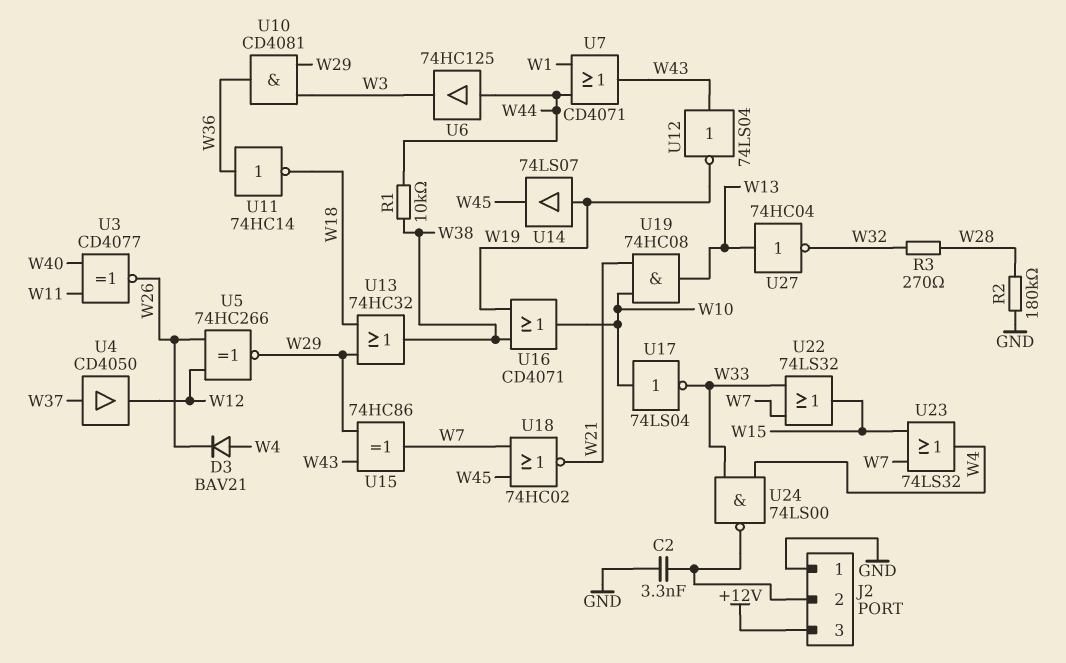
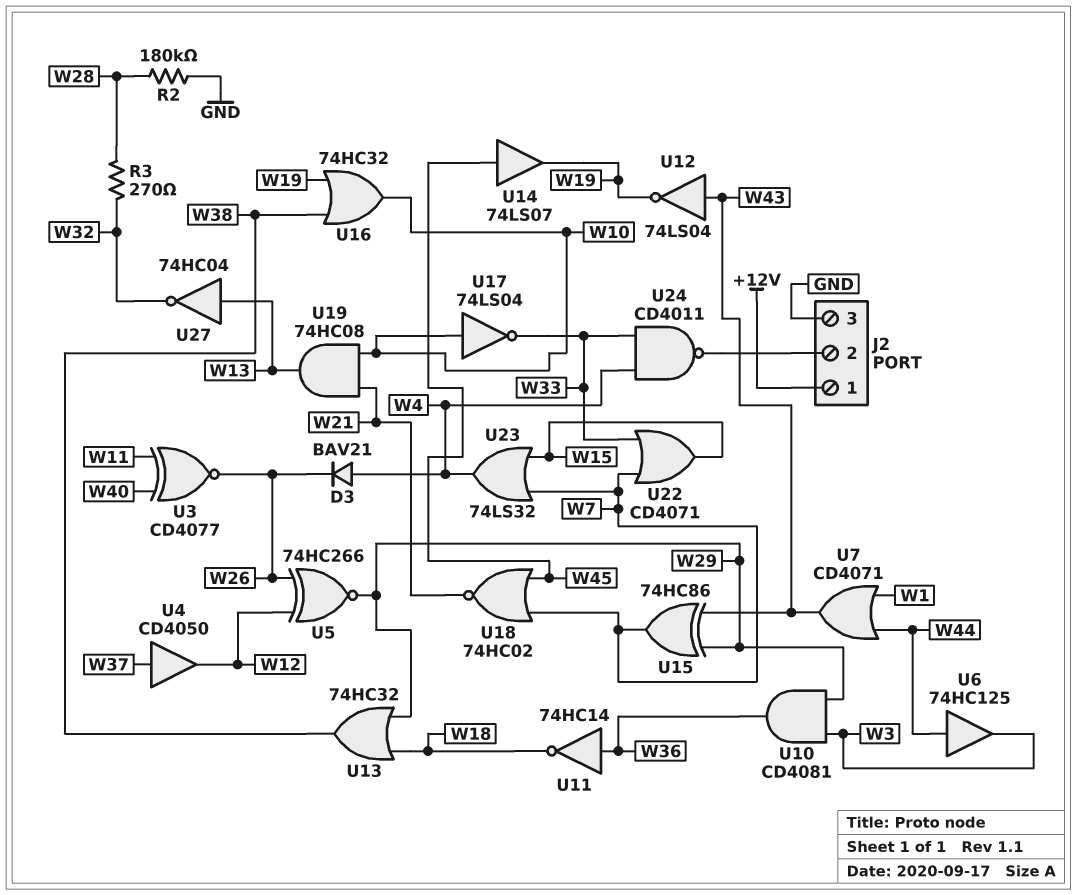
C2: 3.3nF (GND, J2/2) -> none
J2 pin 1: GND -> +12V
J2 pin 3: +12V -> GND
R1: 10k (W38, W44) -> none
U14: buffer 74LS07 (in W19, out W45) -> buffer 74LS07 (in W45, out W19)
U16: OR CD4071 (in W19, in W38, out W10) -> OR 74HC32 (in W19, in W38, out W10)
U22: OR 74LS32 (in W7, in W33, out W15) -> OR CD4071 (in W7, in W33, out W15)
U24: NAND 74LS00 (in W4, in W33, out J2/2) -> NAND CD4011 (in W4, in W33, out J2/2)

